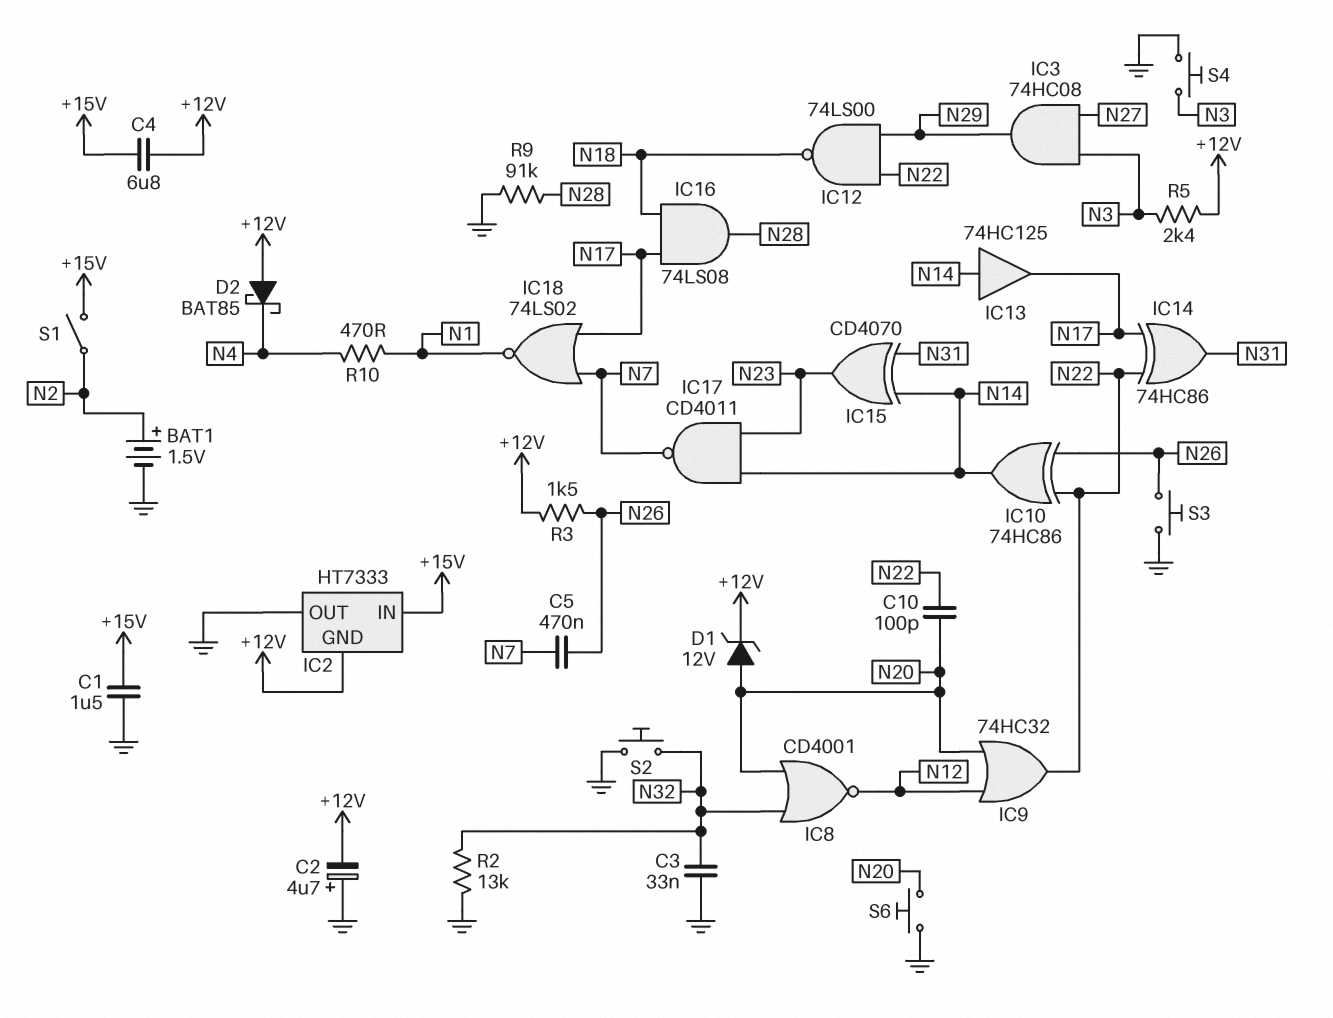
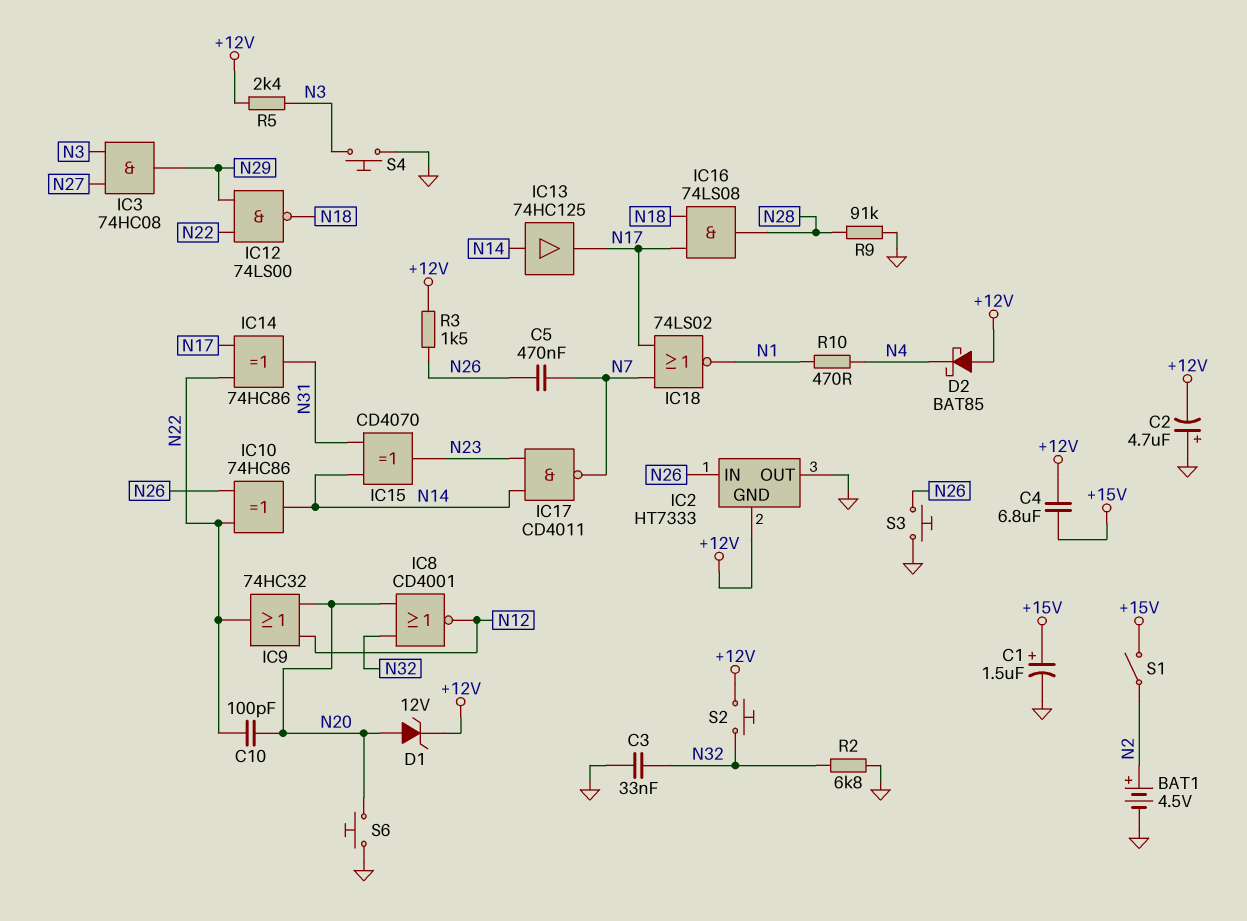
BAT1: 1.5V (plus N2, minus GND) -> 4.5V (plus N2, minus GND)
C1: 1.5uF (+15V, GND) -> 1.5uF (plus +15V, minus GND)
IC2 pin IN: +15V -> N26
R2: 13k (GND, N32) -> 6.8k (GND, N32)
S2: button (GND, N32) -> button (+12V, N32)

